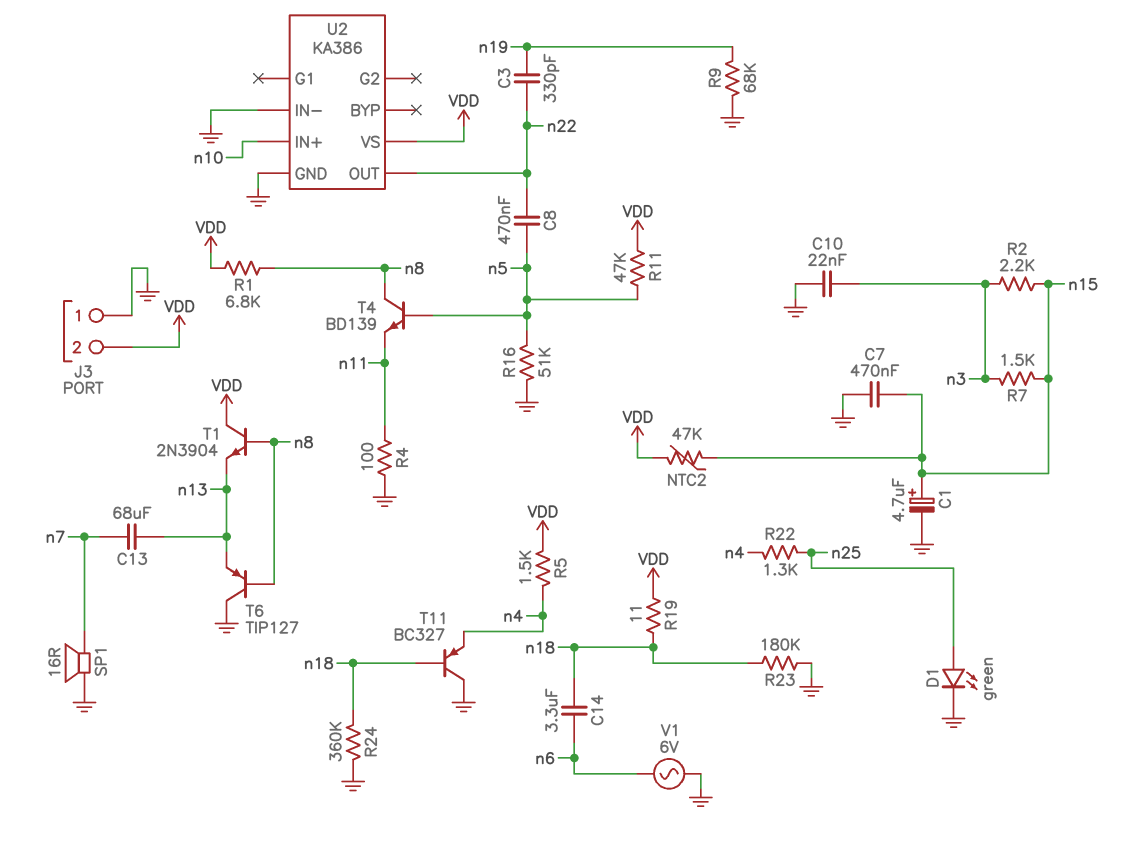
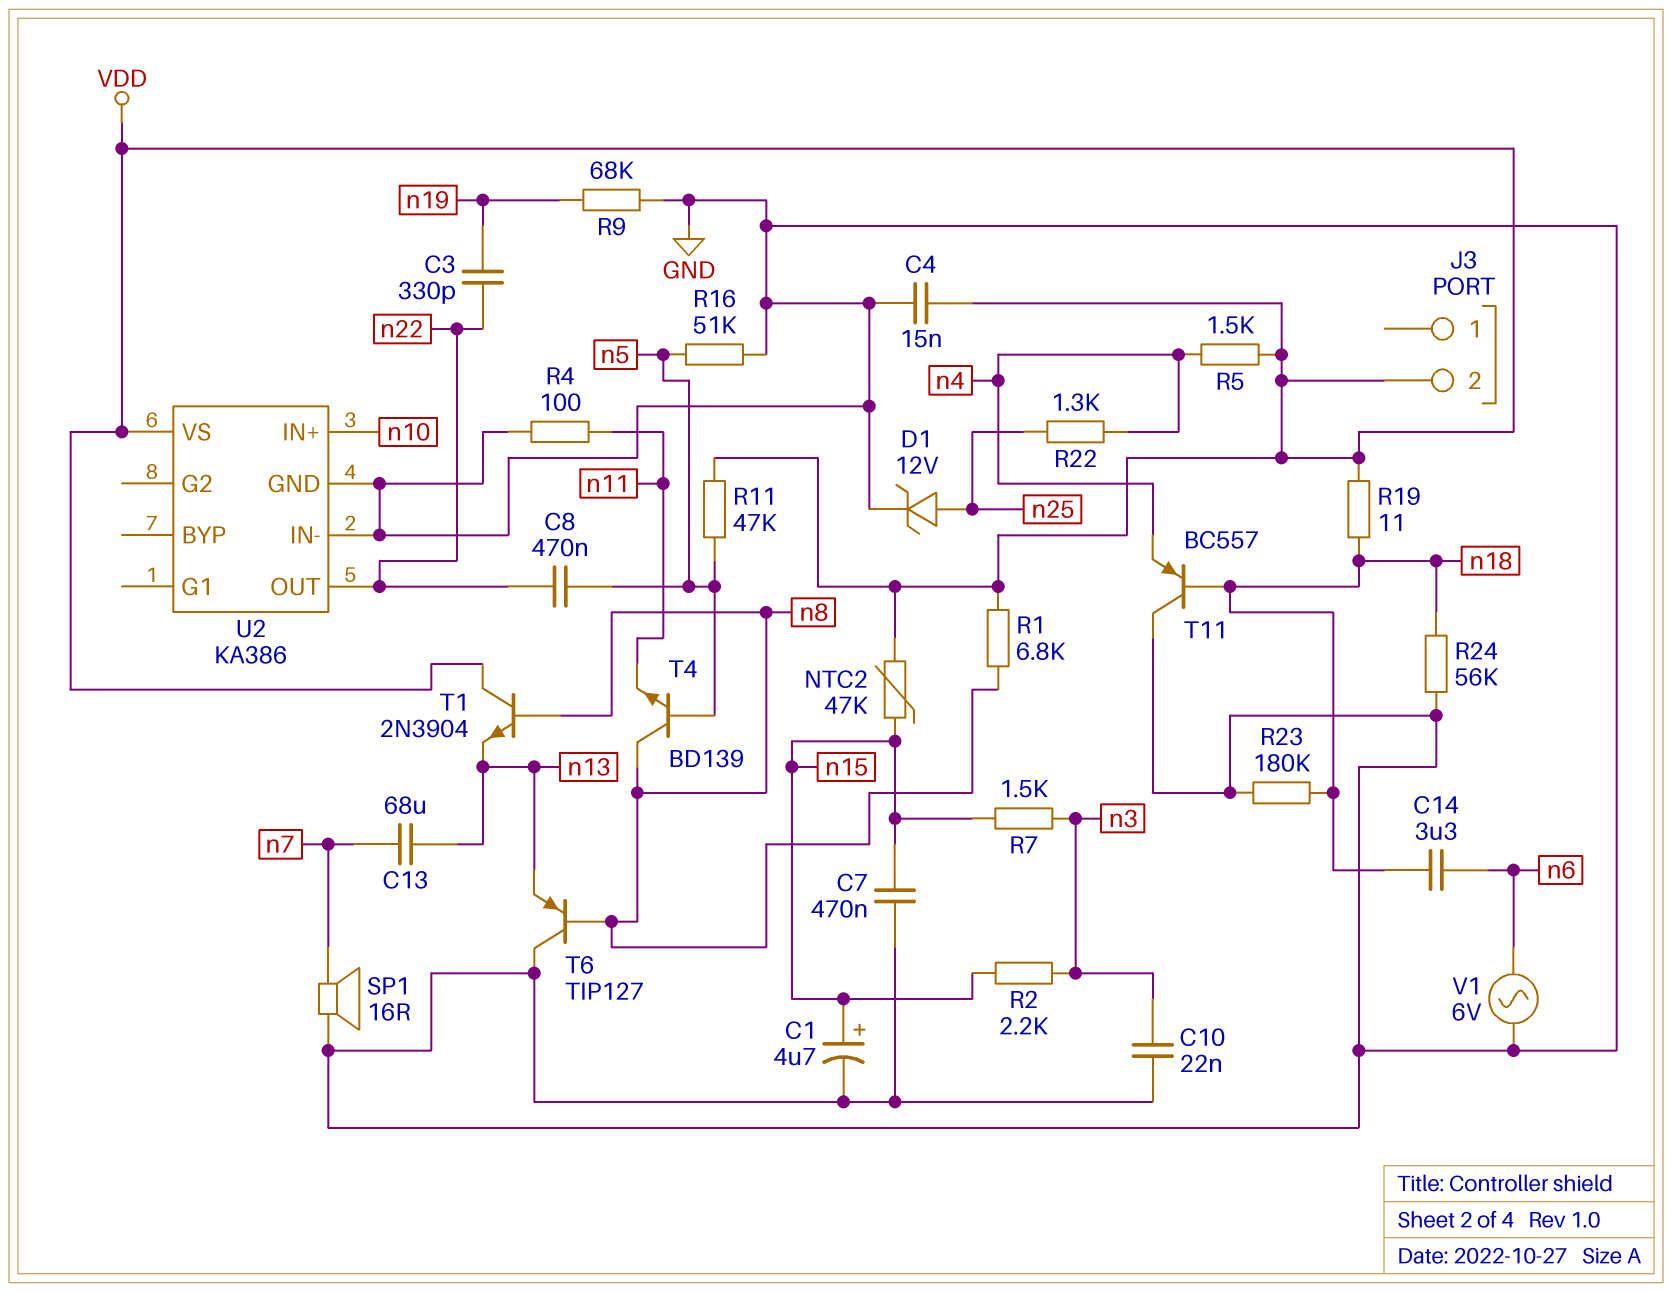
C4: none -> 15nF (GND, VDD)
D1: LED green (A n25, K GND) -> zener 12V (A n25, K GND)
J3 pin 1: GND -> none
R24: 360k (GND, n18) -> 56k (GND, n18)
T11: PNP BC327 (B n18, C GND, E n4) -> PNP BC557 (B n18, C GND, E n4)

